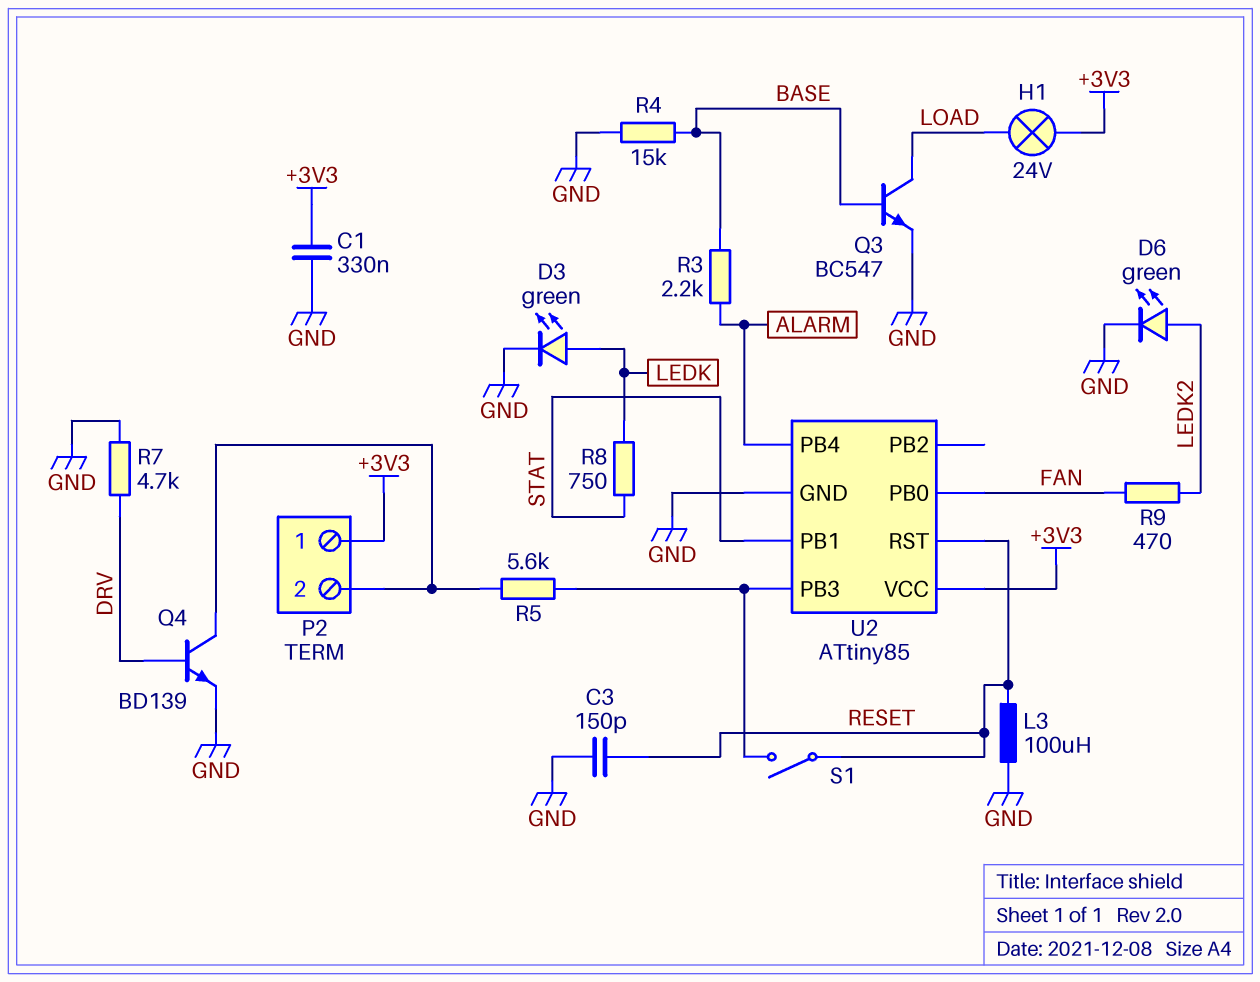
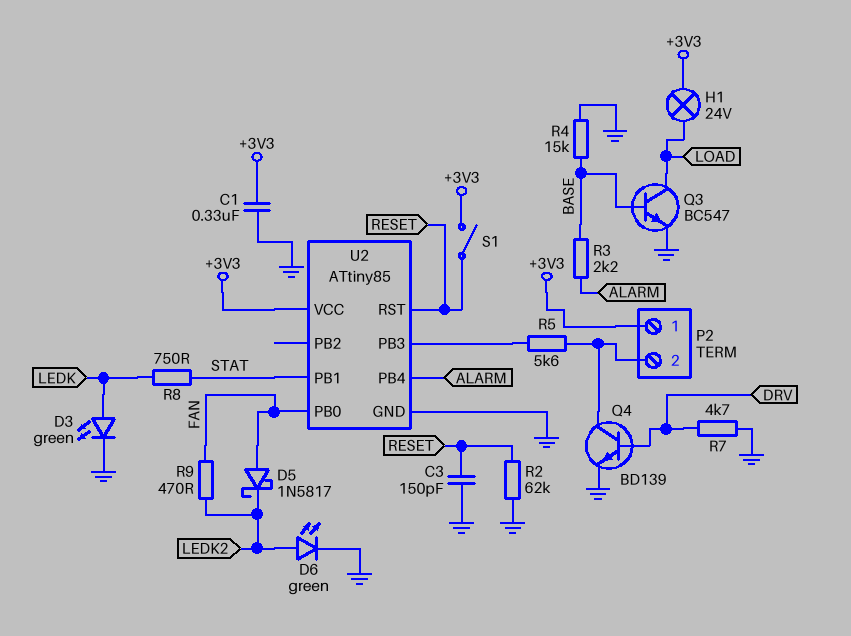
D5: none -> schottky 1N5817 (A FAN, K LEDK2)
L3: 100uH (GND, RESET) -> none
R2: none -> 62k (GND, RESET)
S1: switch (RESET, U2/PB3) -> switch (+3V3, RESET)

